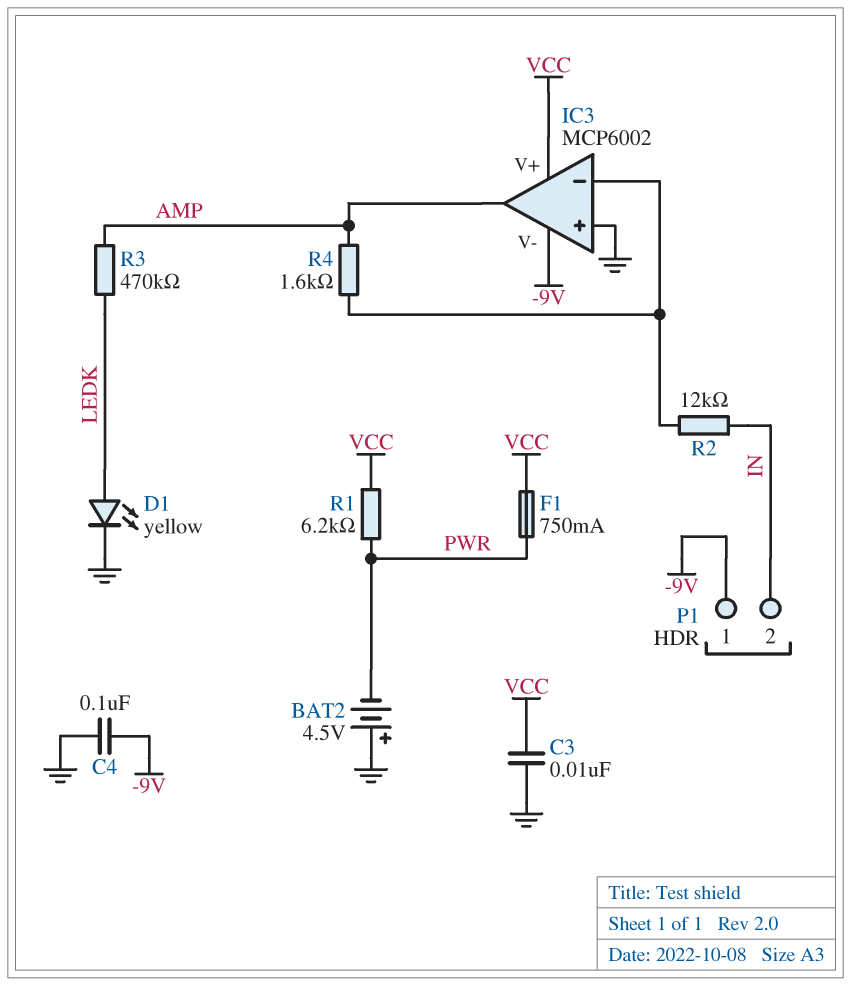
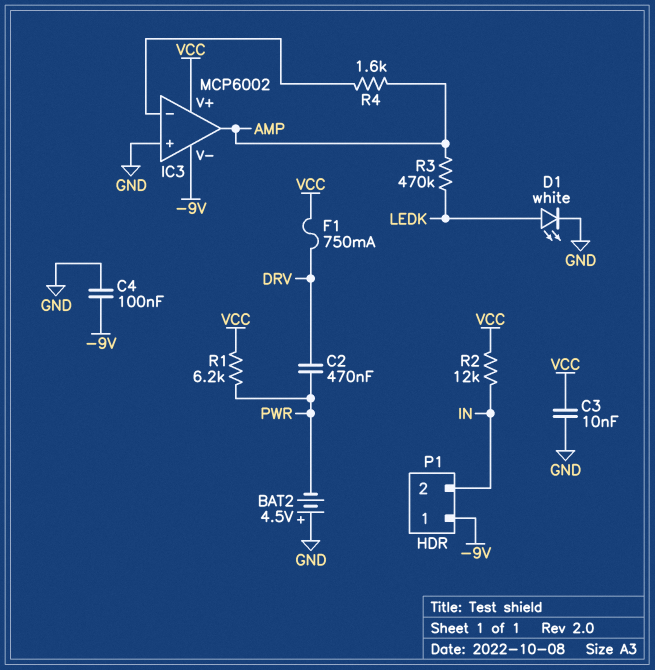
C2: none -> 470nF (DRV, PWR)
D1: LED yellow (A LEDK, K GND) -> LED white (A LEDK, K GND)
F1: 750mA (PWR, VCC) -> 750mA (DRV, VCC)
R2: 12k (IC3/in-, IN) -> 12k (IN, VCC)

